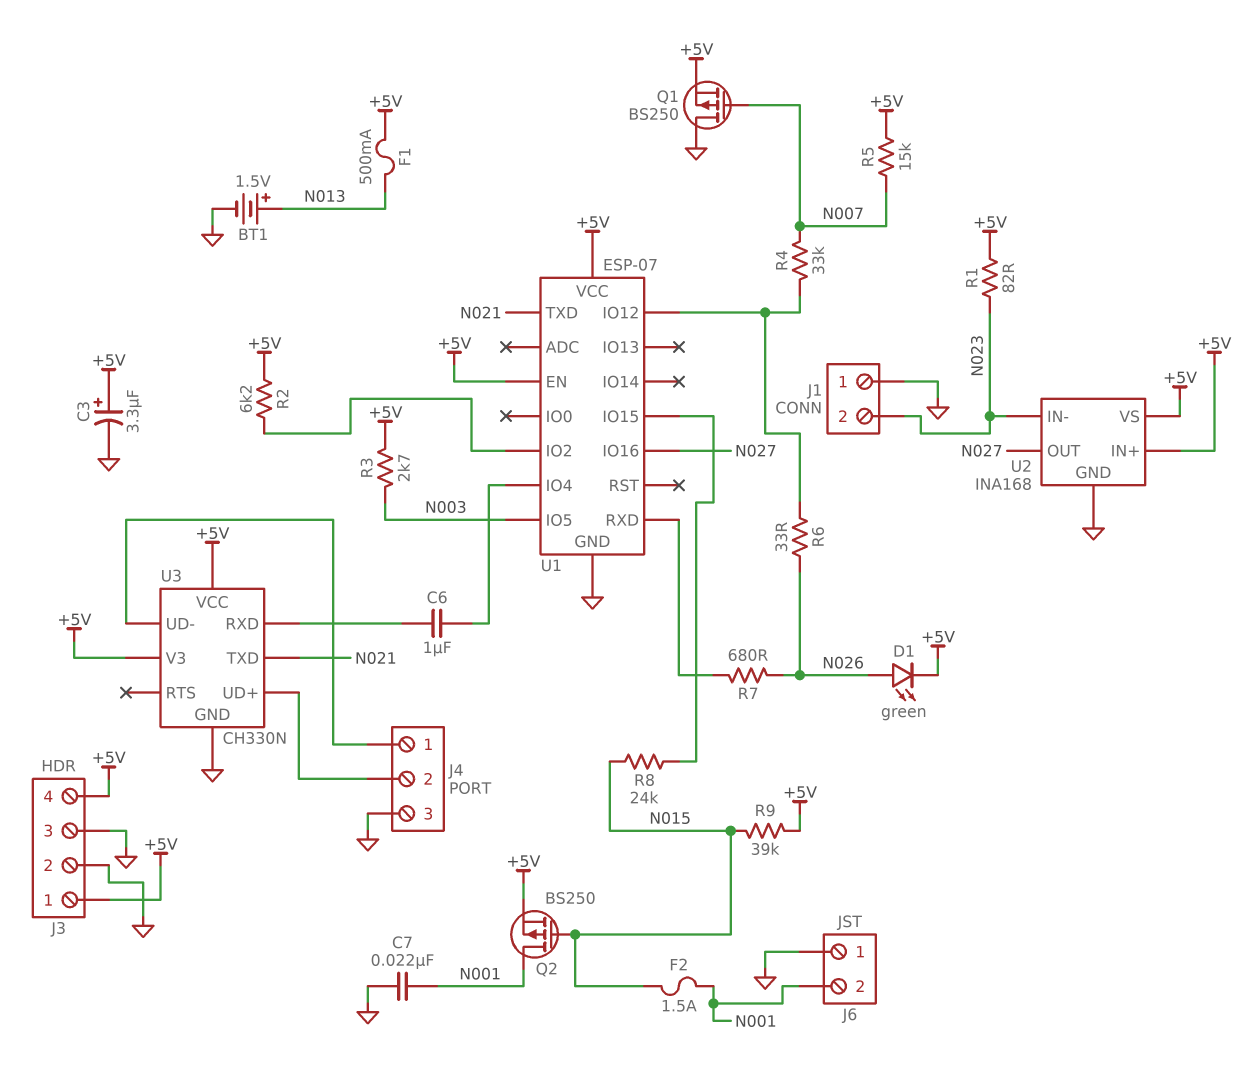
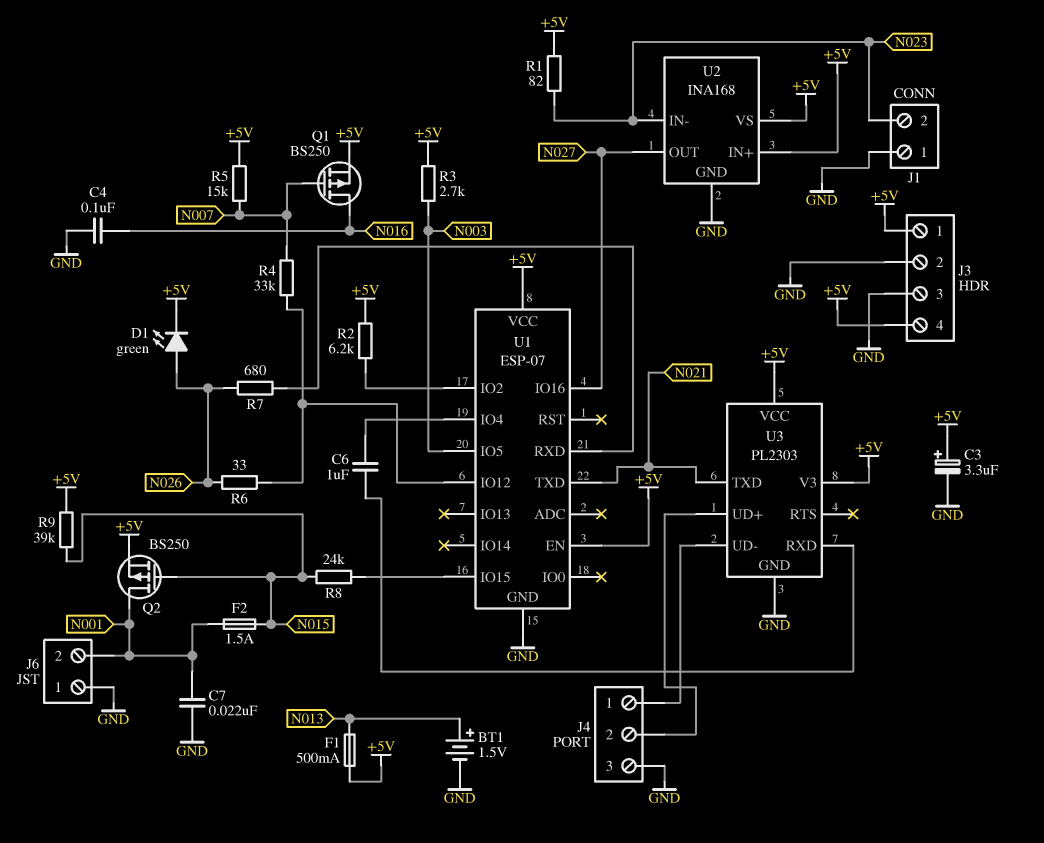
C4: none -> 100nF (GND, N016)
Q1: PMOS BS250 (G N007, D GND, S +5V) -> PMOS BS250 (G N007, D N016, S +5V)
U3: CH330N -> PL2303

